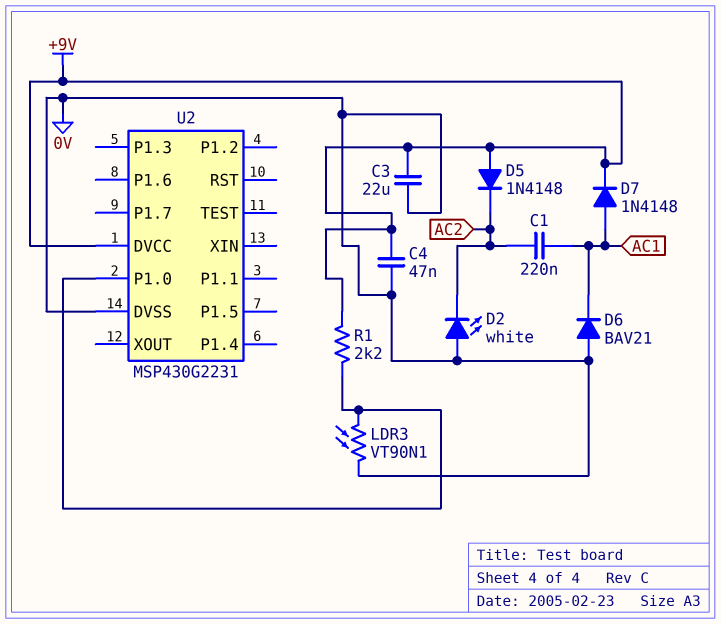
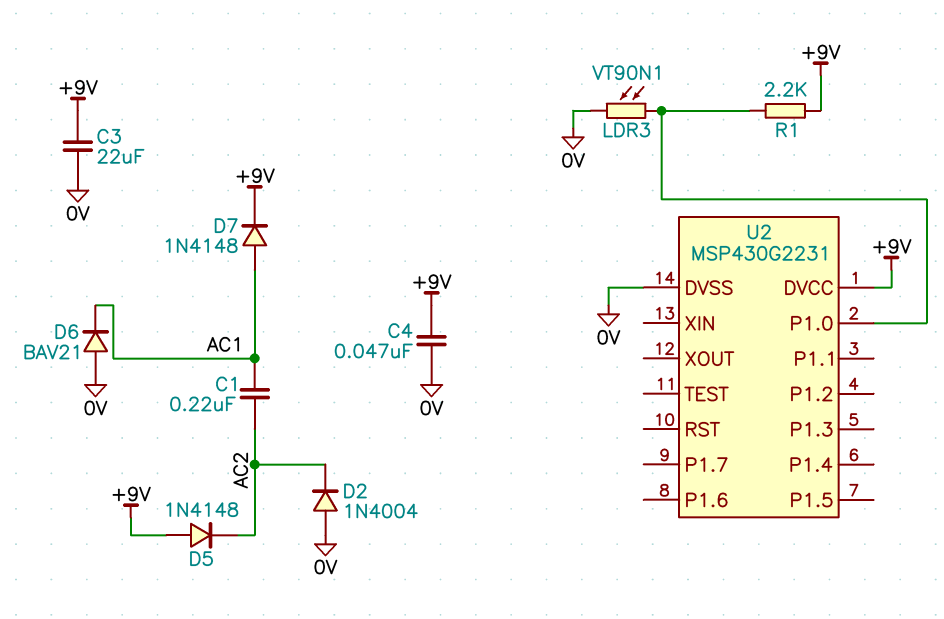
D2: LED white (A 0V, K AC2) -> diode 1N4004 (A 0V, K AC2)

